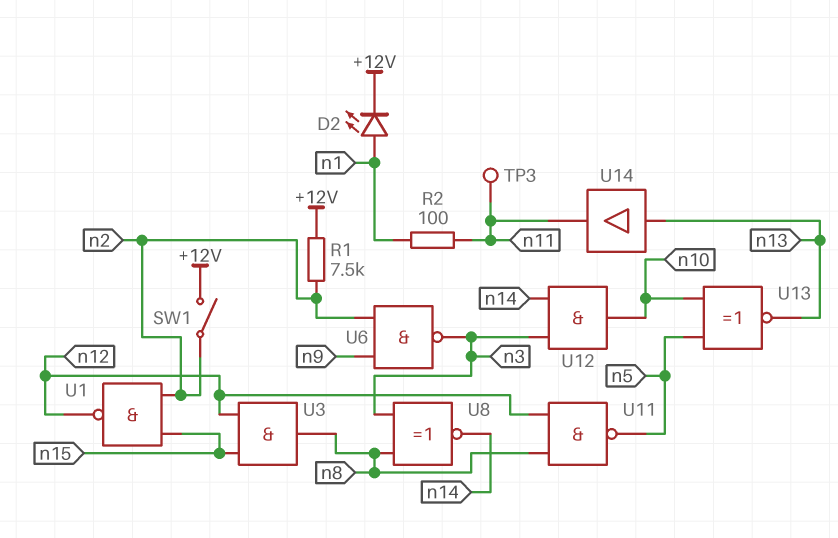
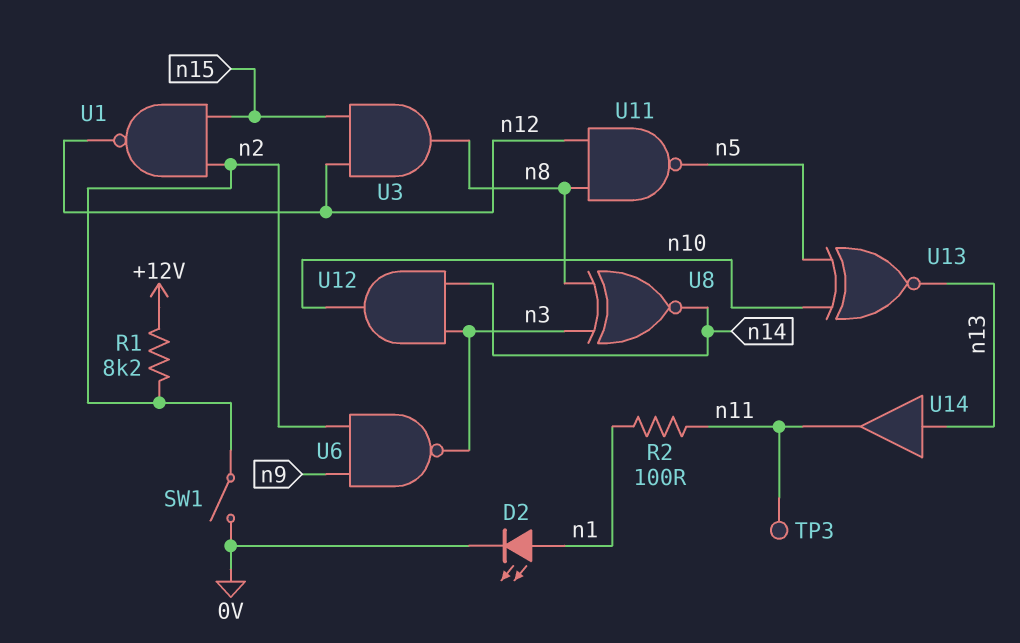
D2: LED (A n1, K +12V) -> LED (A n1, K 0V)
R1: 7.5k (+12V, n2) -> 8.2k (+12V, n2)
SW1: switch (+12V, n2) -> switch (0V, n2)

